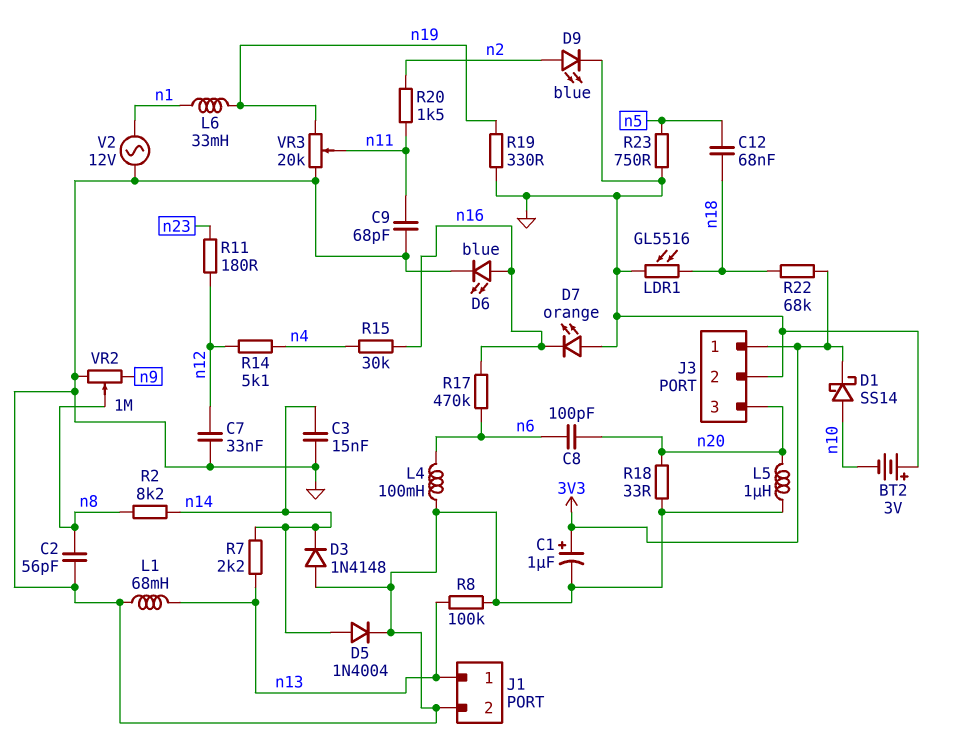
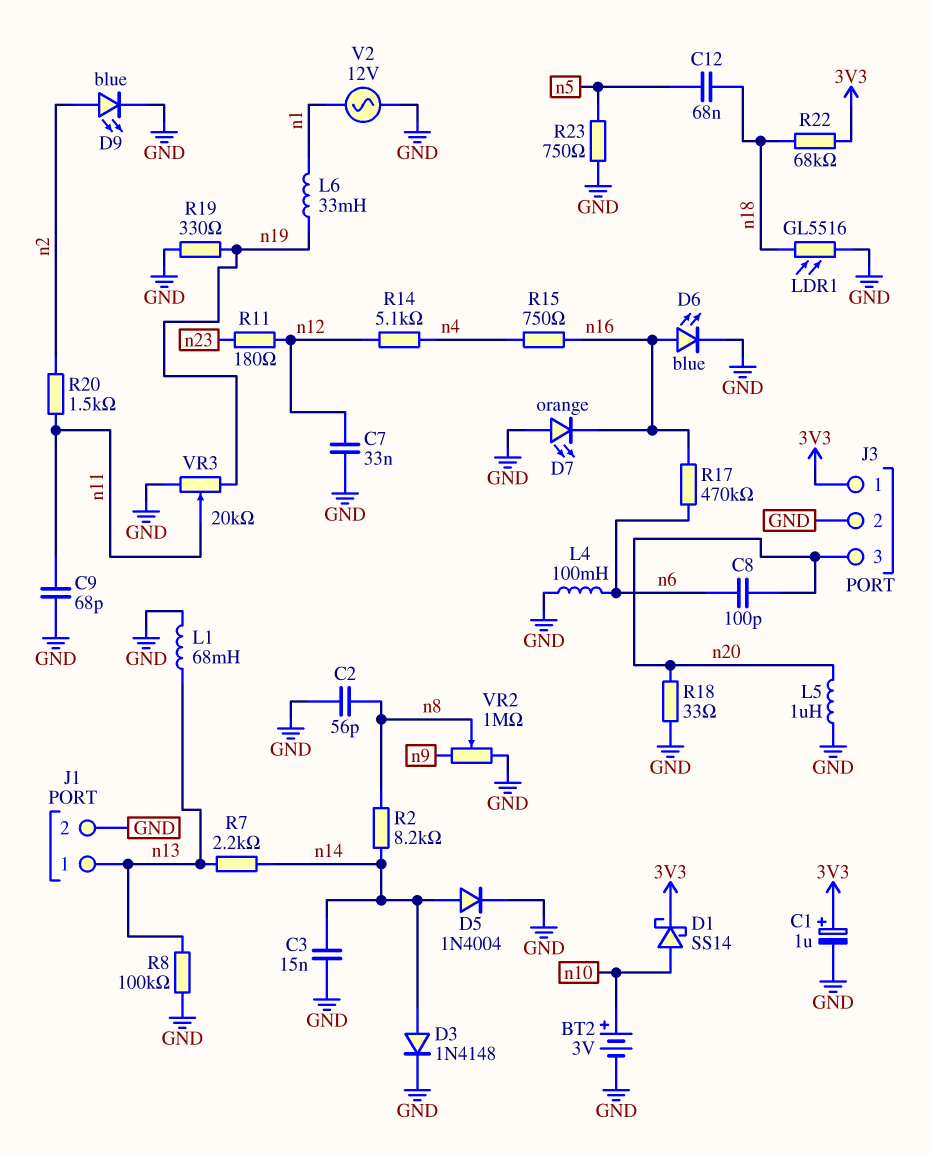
BT2: 3V (plus GND, minus n10) -> 3V (plus n10, minus GND)
D3: diode 1N4148 (A GND, K n14) -> diode 1N4148 (A n14, K GND)
R15: 30k (n4, n16) -> 750 (n4, n16)

